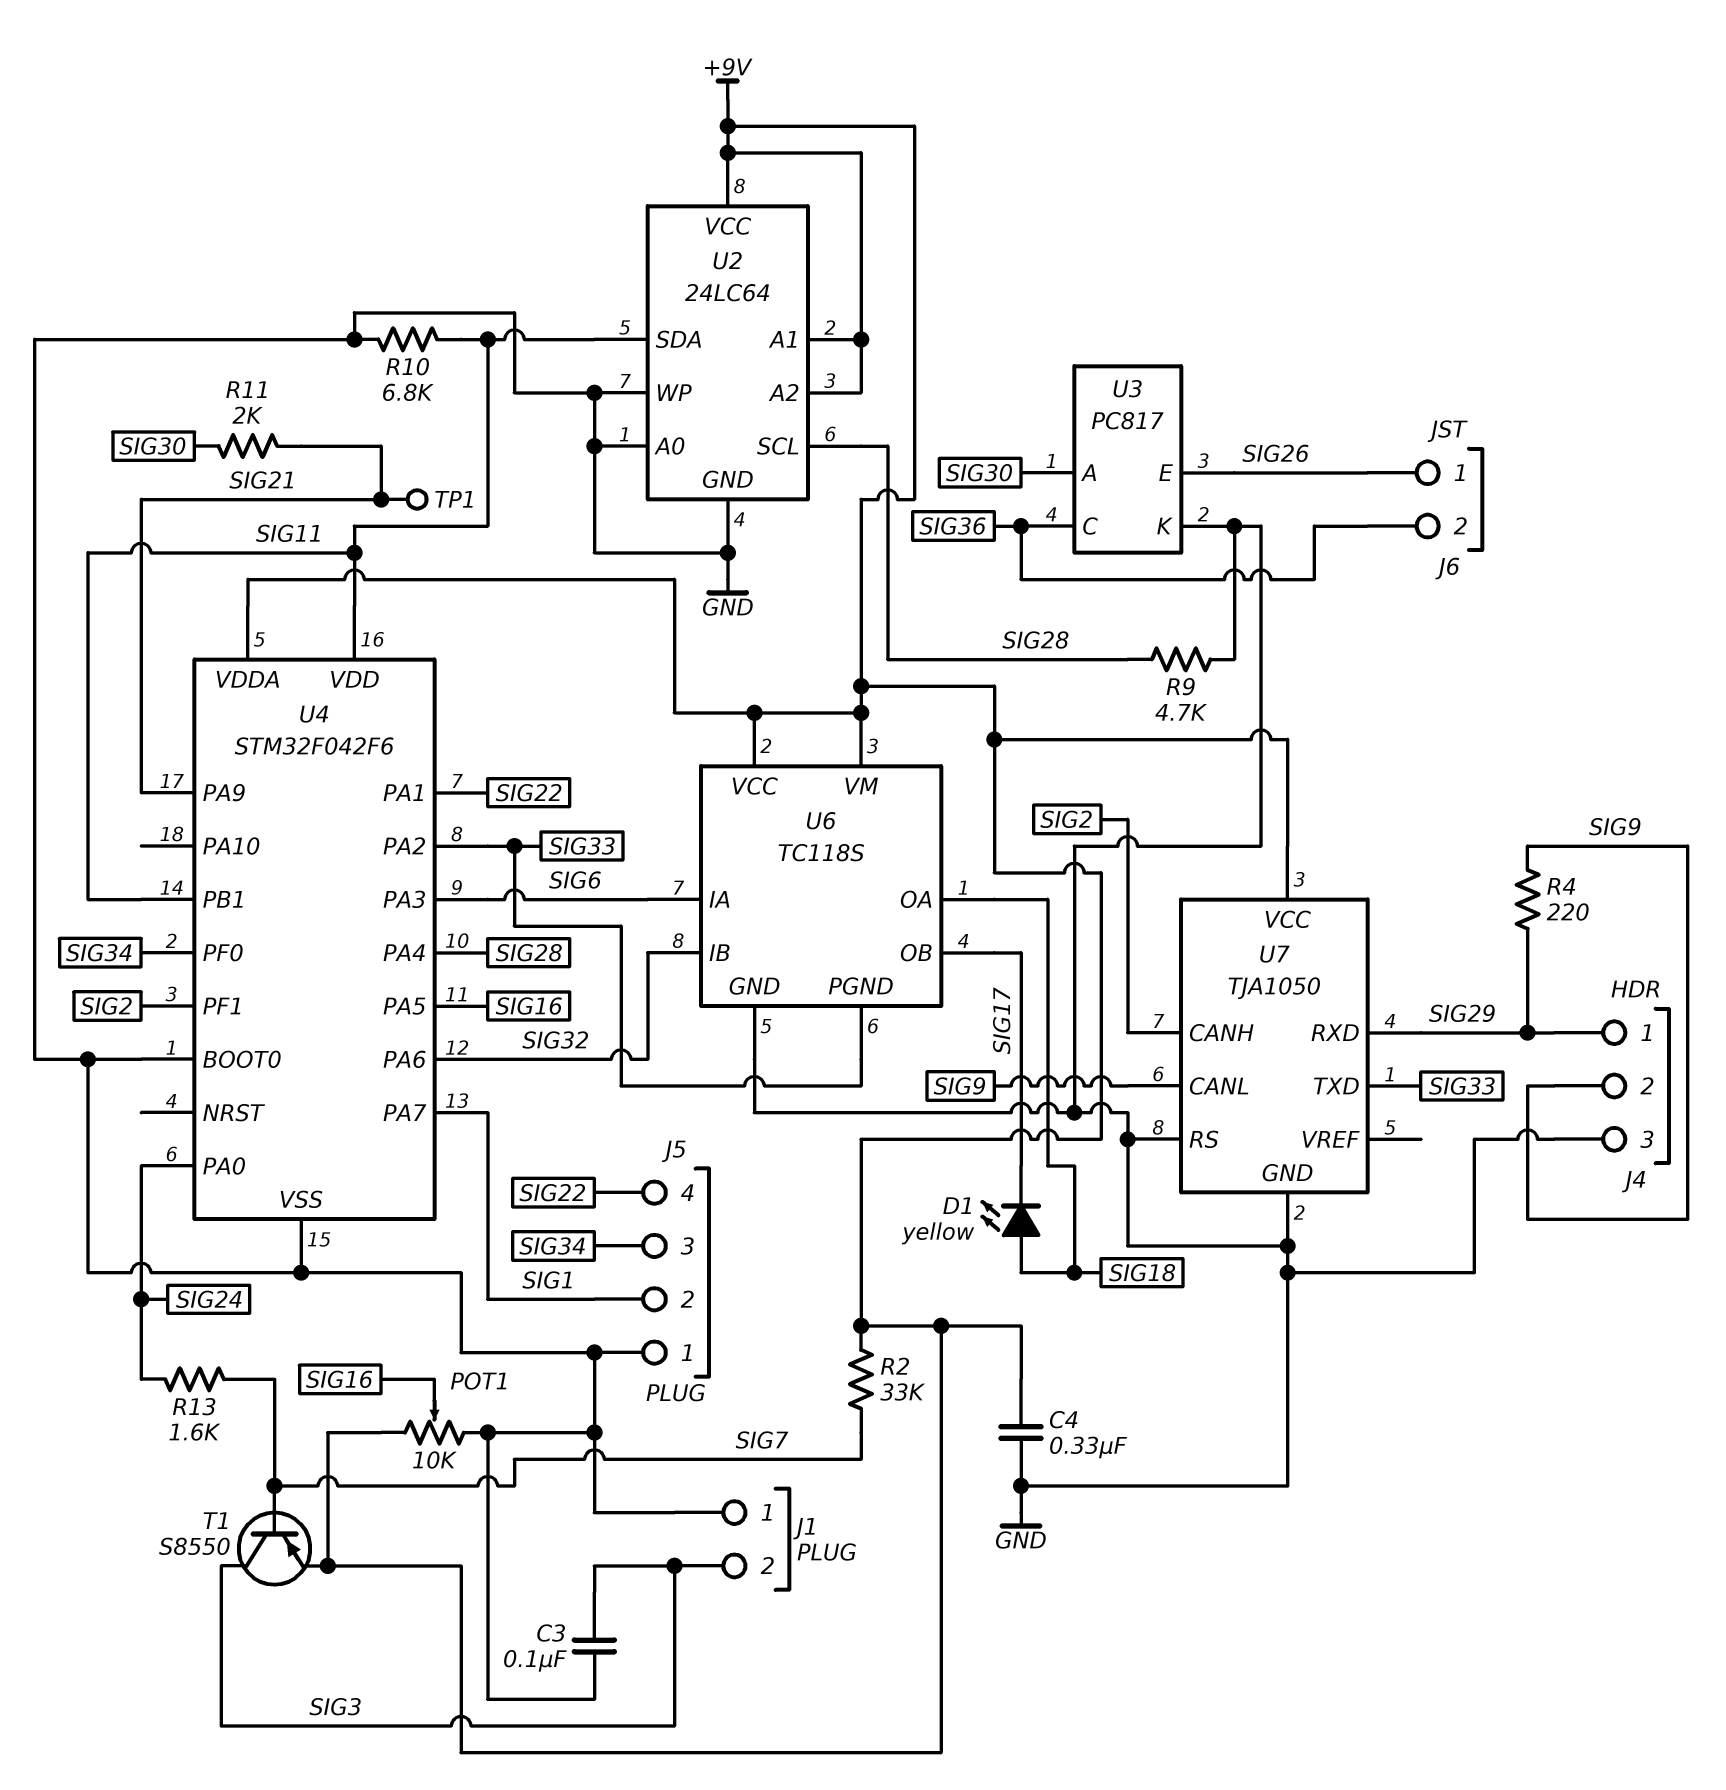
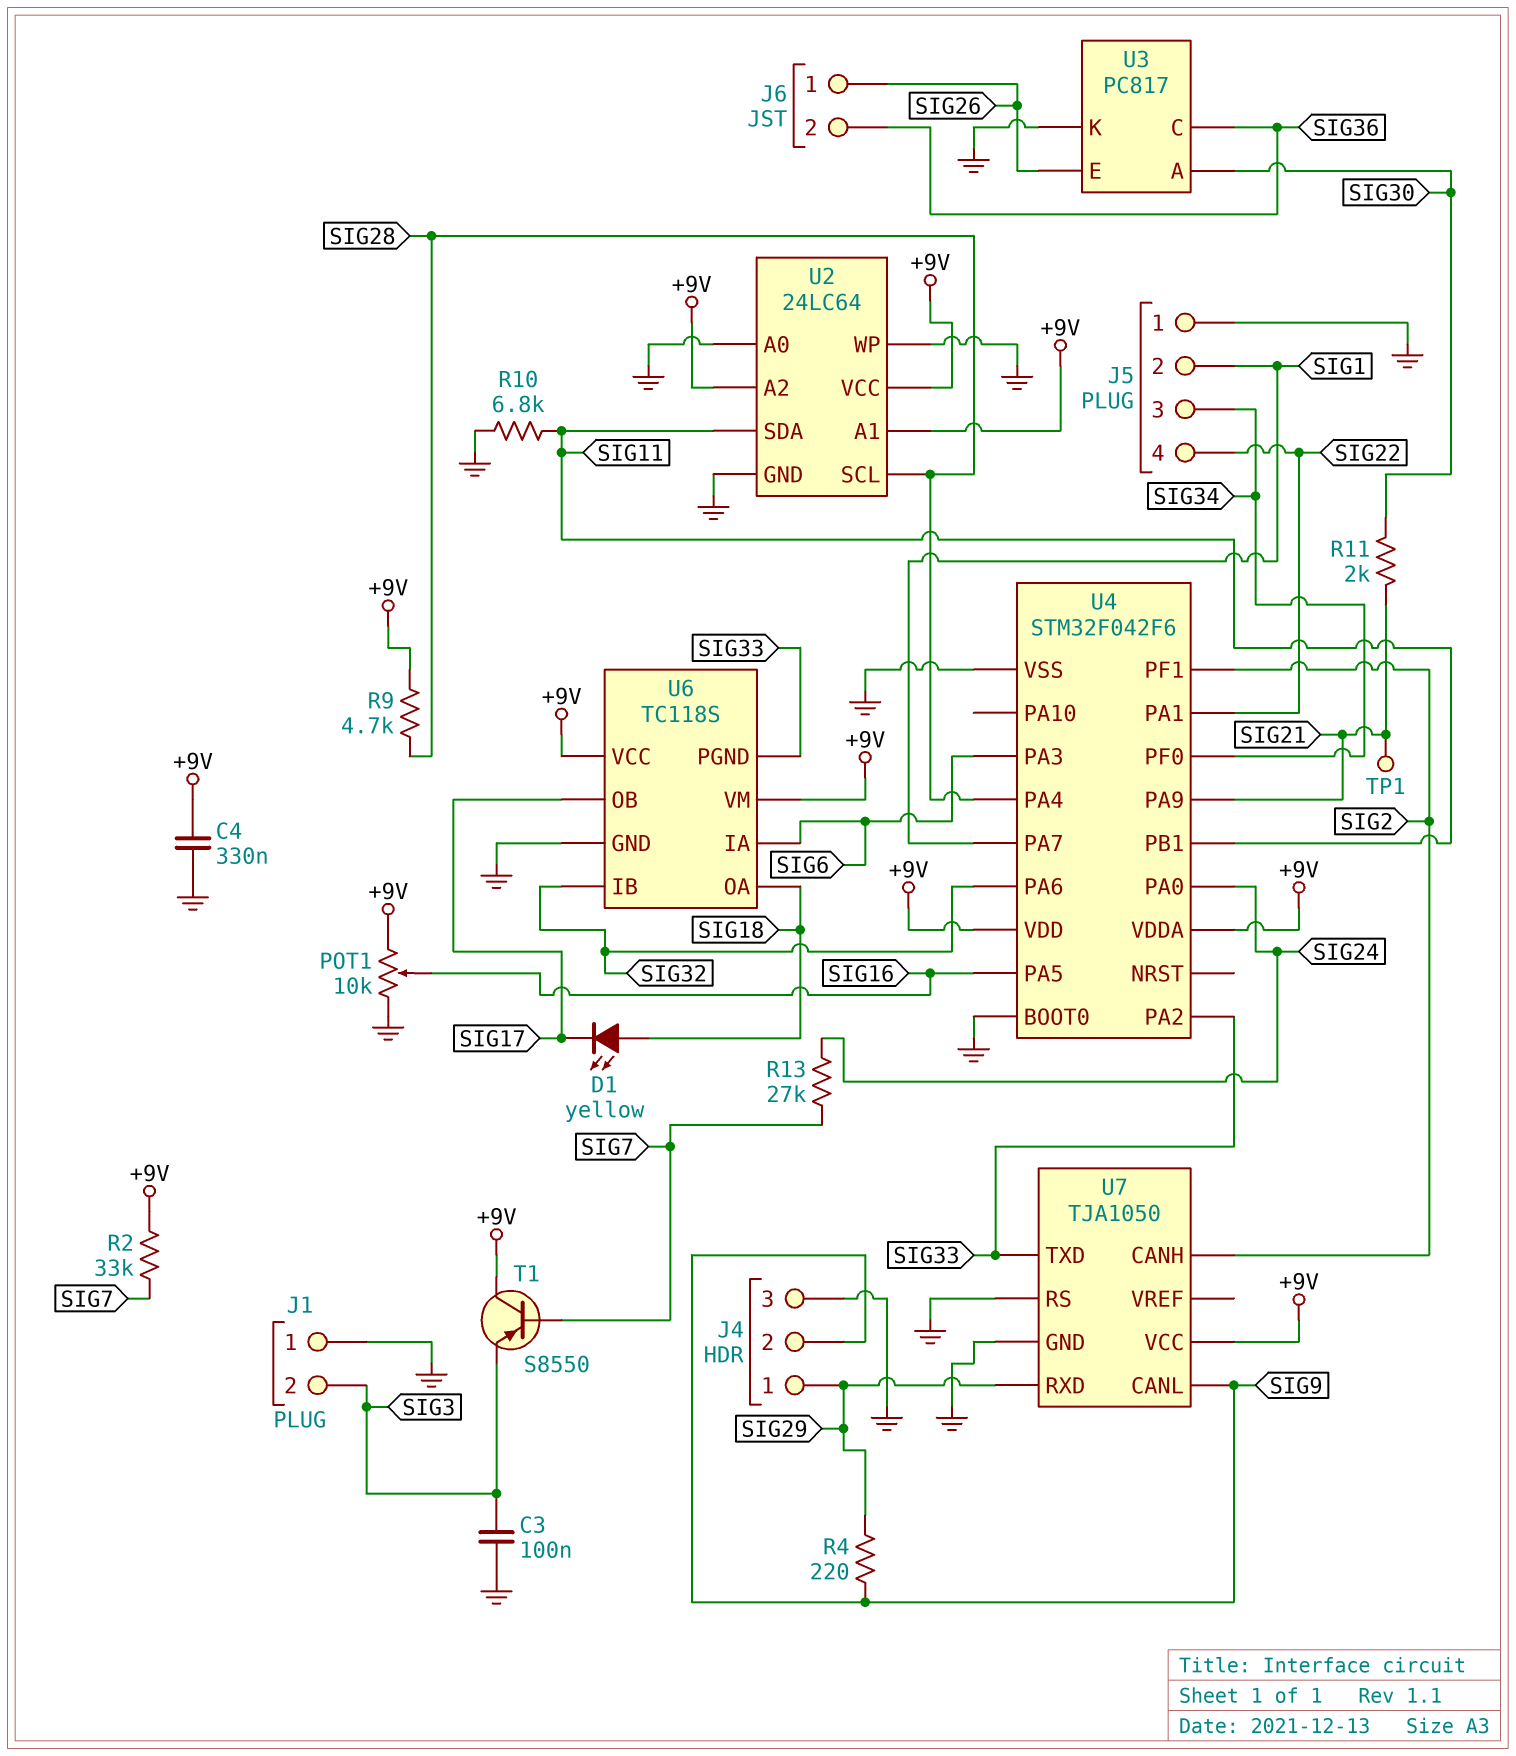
R9: 4.7k (GND, SIG28) -> 4.7k (+9V, SIG28)
R13: 1.6k (SIG7, SIG24) -> 27k (SIG7, SIG24)
T1: PNP S8550 (B SIG7, C SIG3, E +9V) -> PNP S8550 (B SIG7, C +9V, E SIG3)
U4 pin VDD: SIG11 -> +9V

